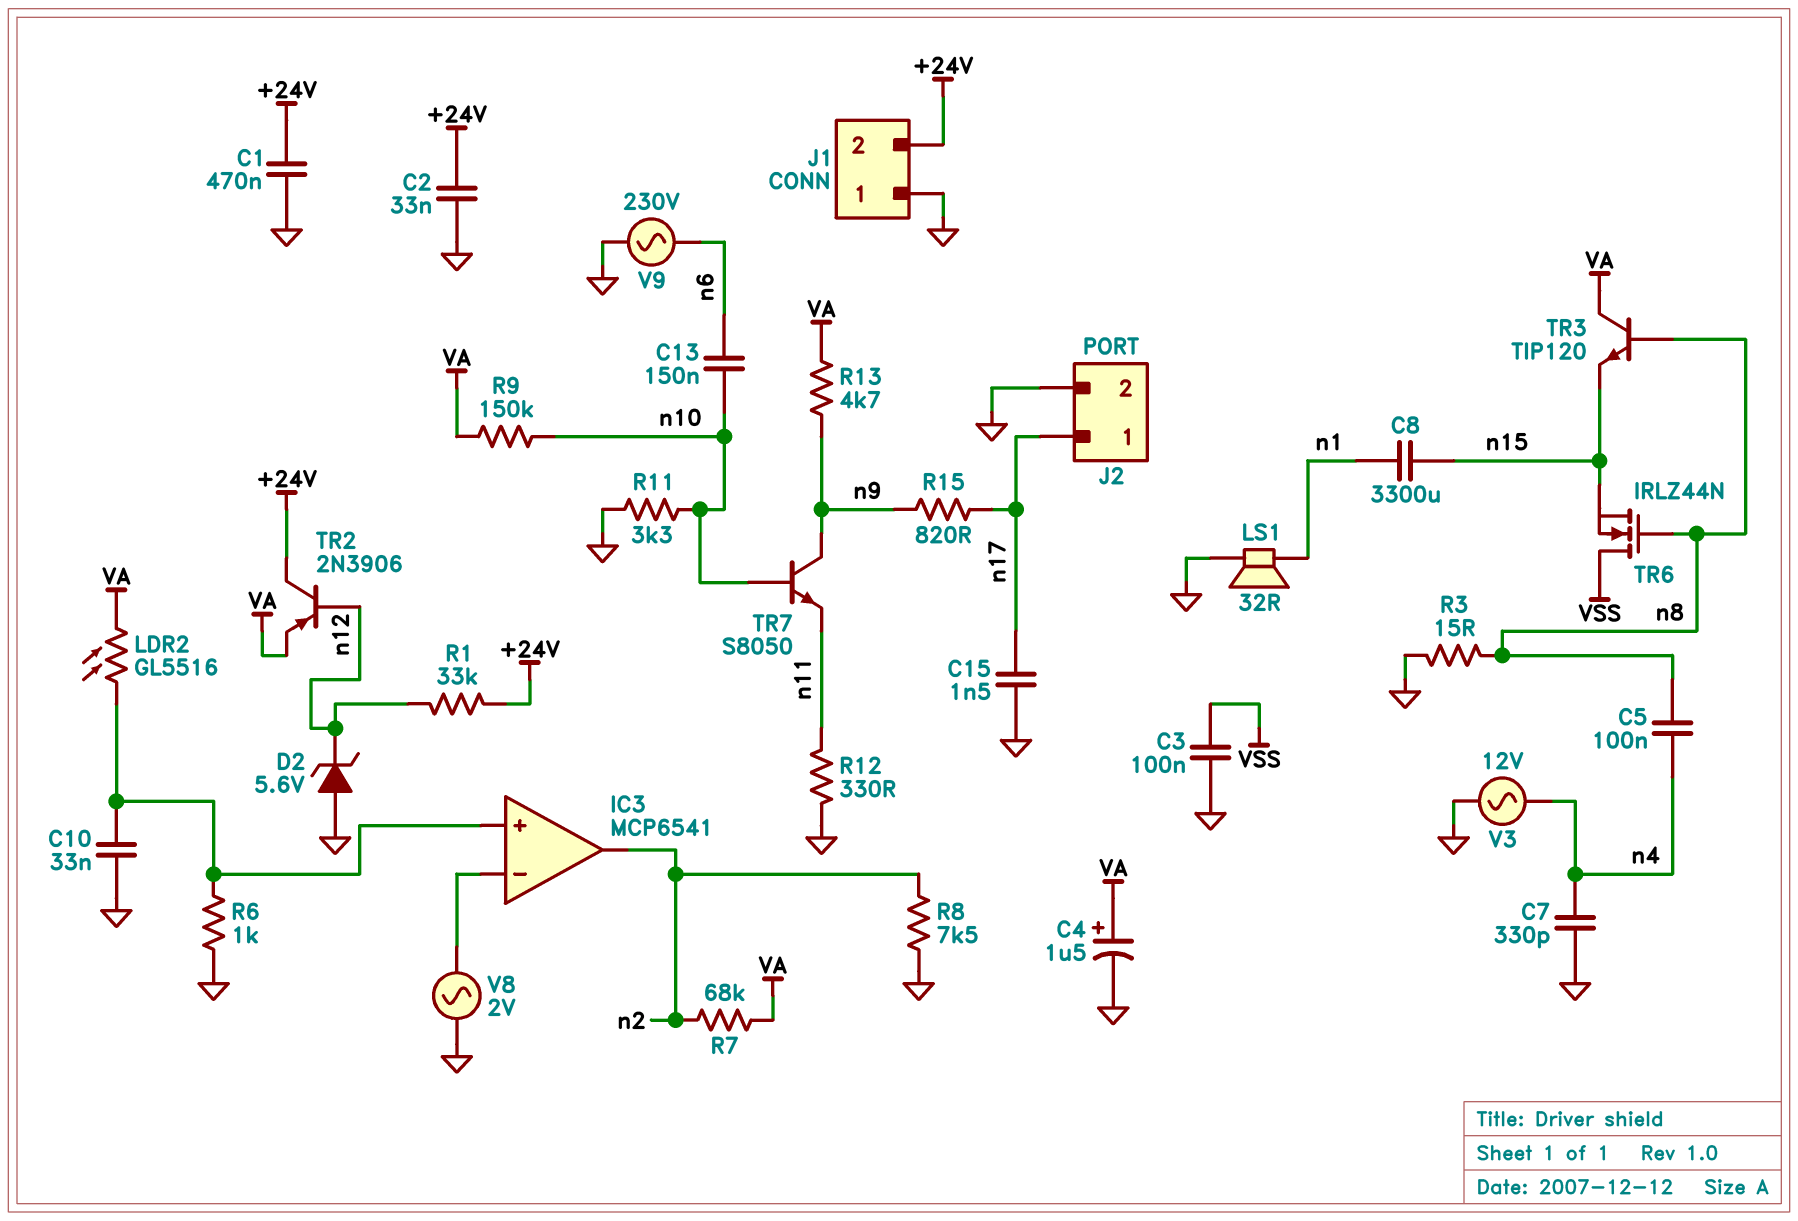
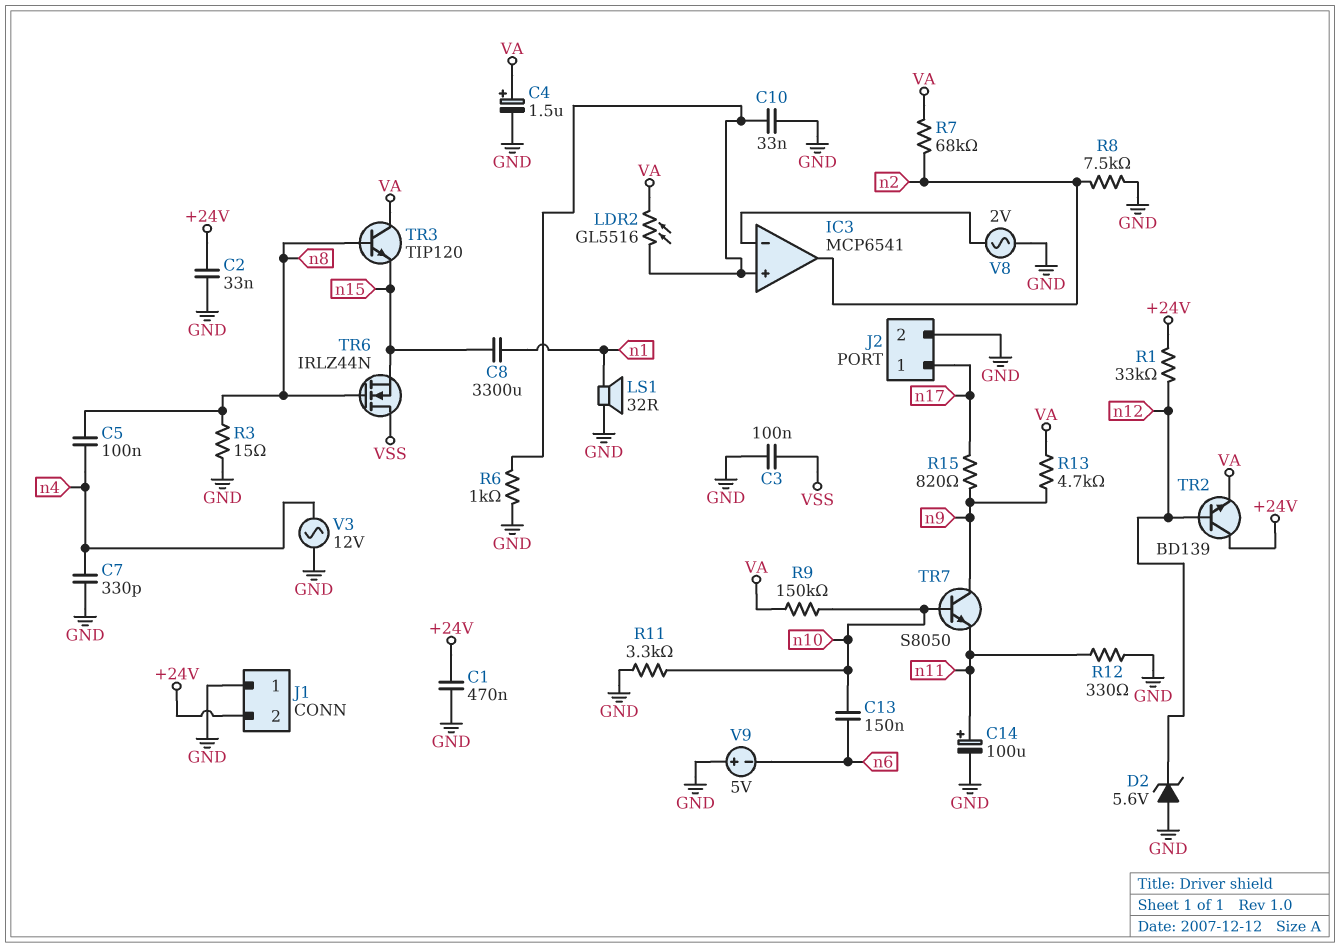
C14: none -> 100uF (plus n11, minus GND)
C15: 1.5nF (GND, n17) -> none
TR2: PNP 2N3906 (B n12, C +24V, E VA) -> NPN BD139 (B n12, C +24V, E VA)
V9: AC 230V (GND, n6) -> 5V (plus GND, minus n6)

